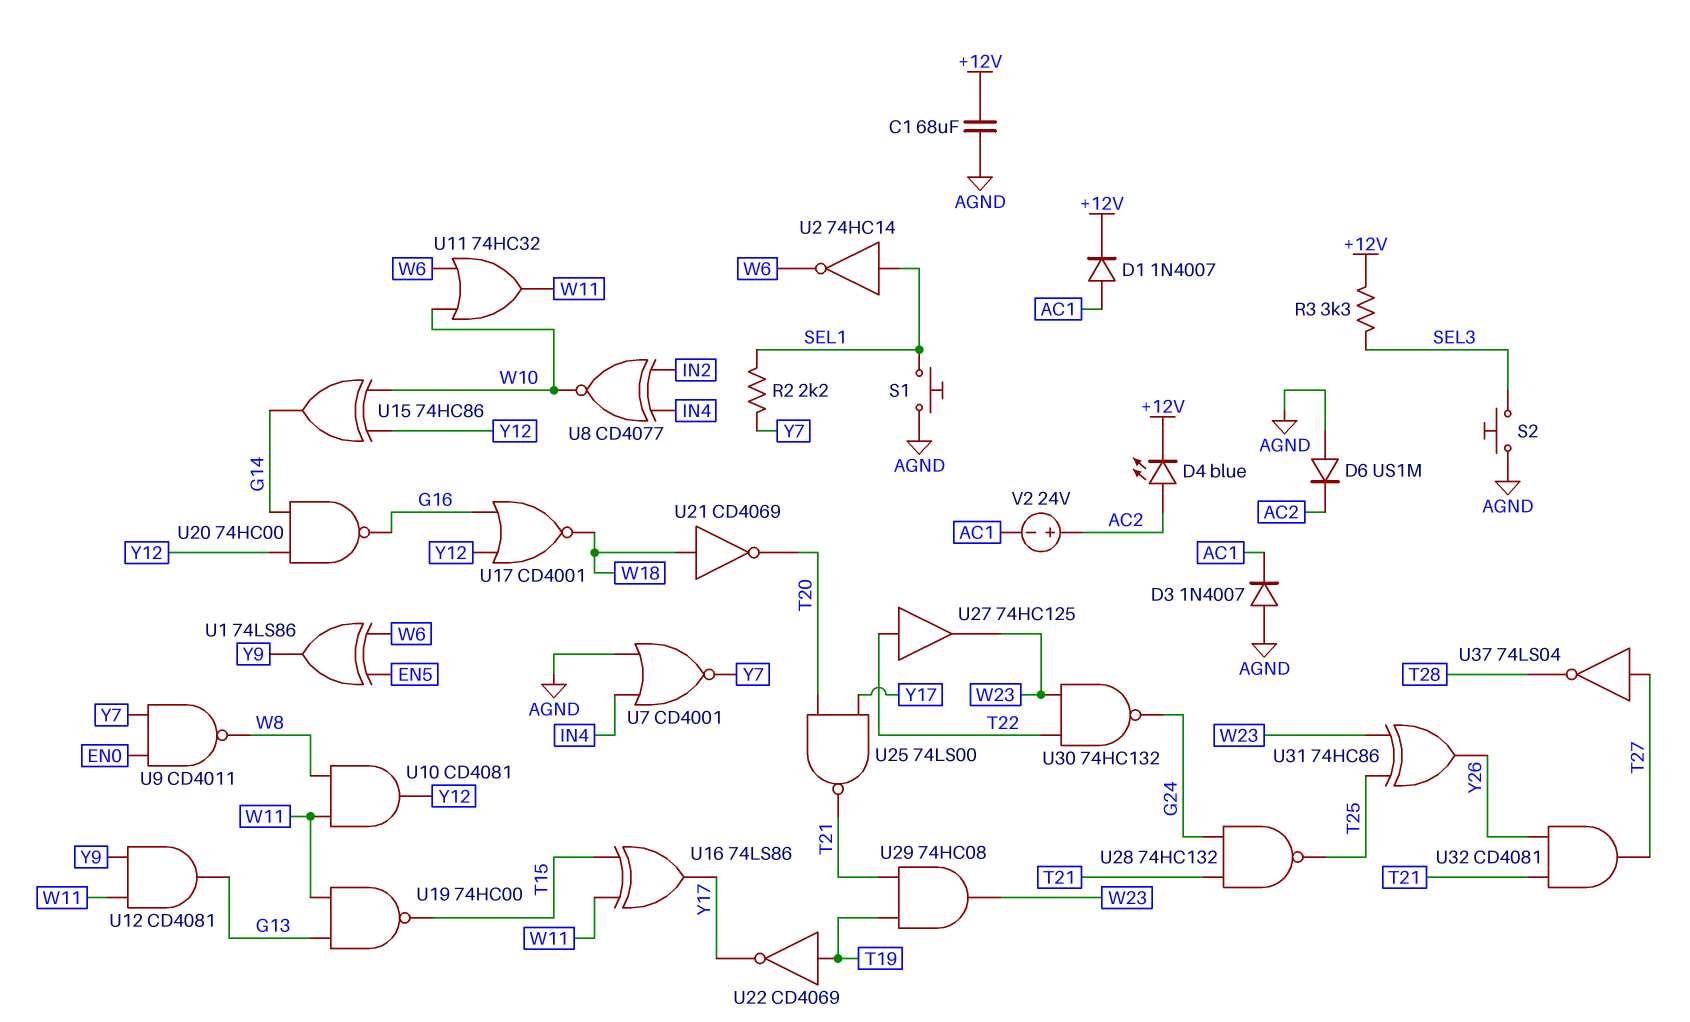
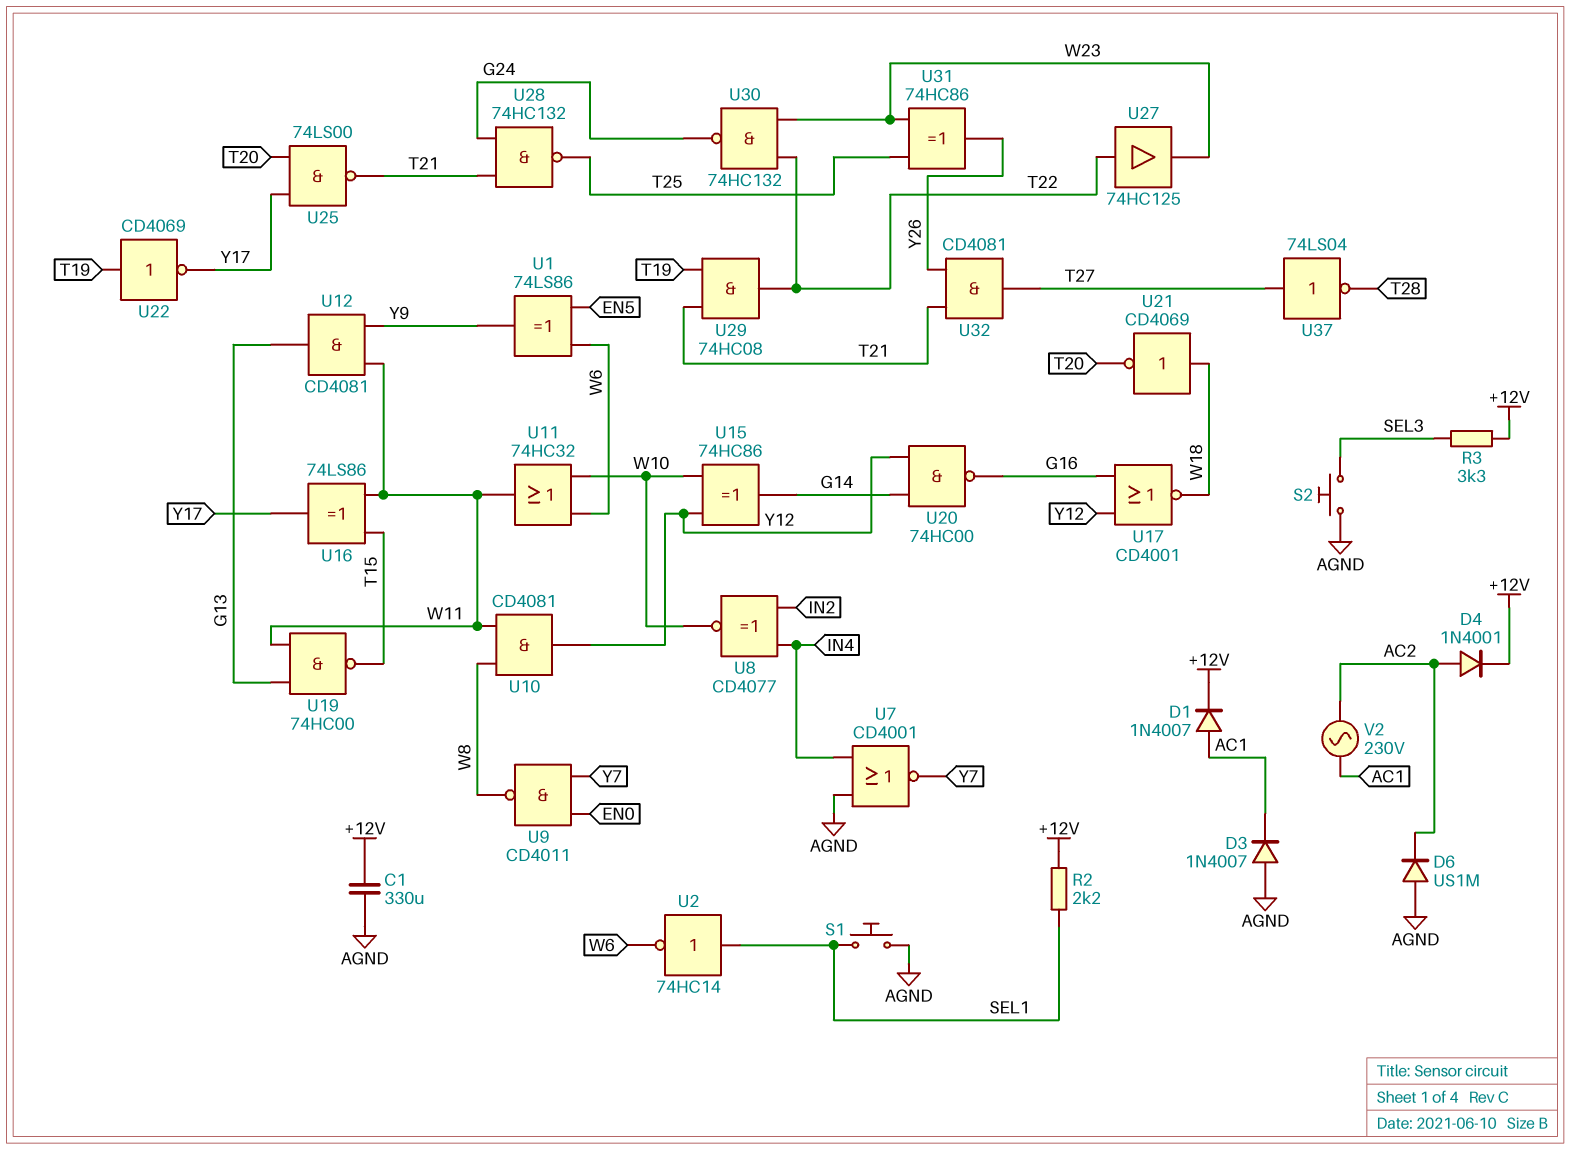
C1: 68uF (+12V, AGND) -> 330uF (+12V, AGND)
D4: LED blue (A AC2, K +12V) -> diode 1N4001 (A AC2, K +12V)
R2: 2.2k (SEL1, Y7) -> 2.2k (+12V, SEL1)
U29: AND 74HC08 (in T19, in T21, out W23) -> AND 74HC08 (in T19, in T21, out T22)
V2: 24V (plus AC2, minus AC1) -> AC 230V (AC1, AC2)

